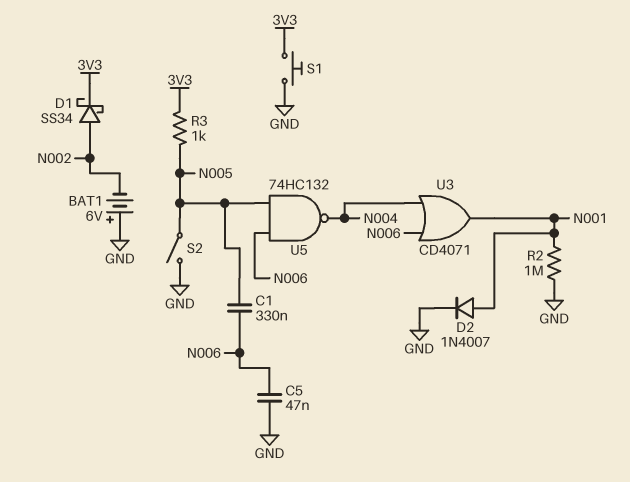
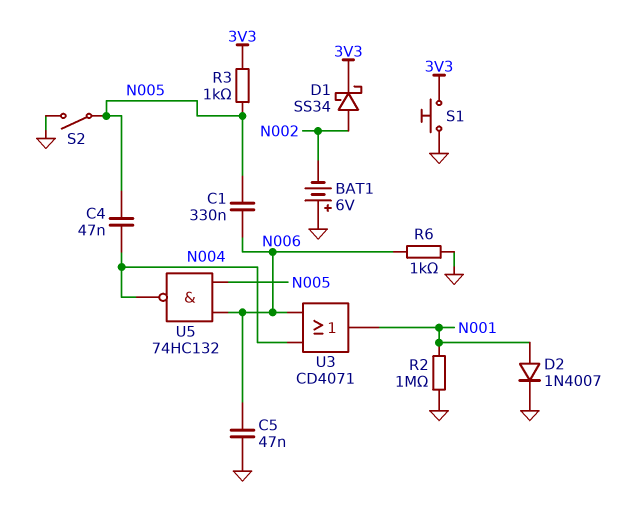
C4: none -> 47nF (N004, N005)
R6: none -> 1k (GND, N006)

